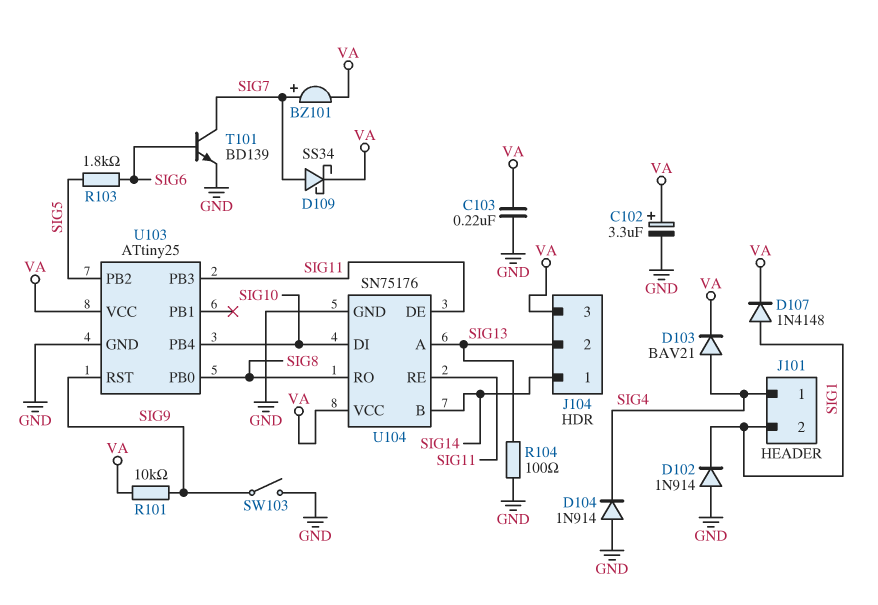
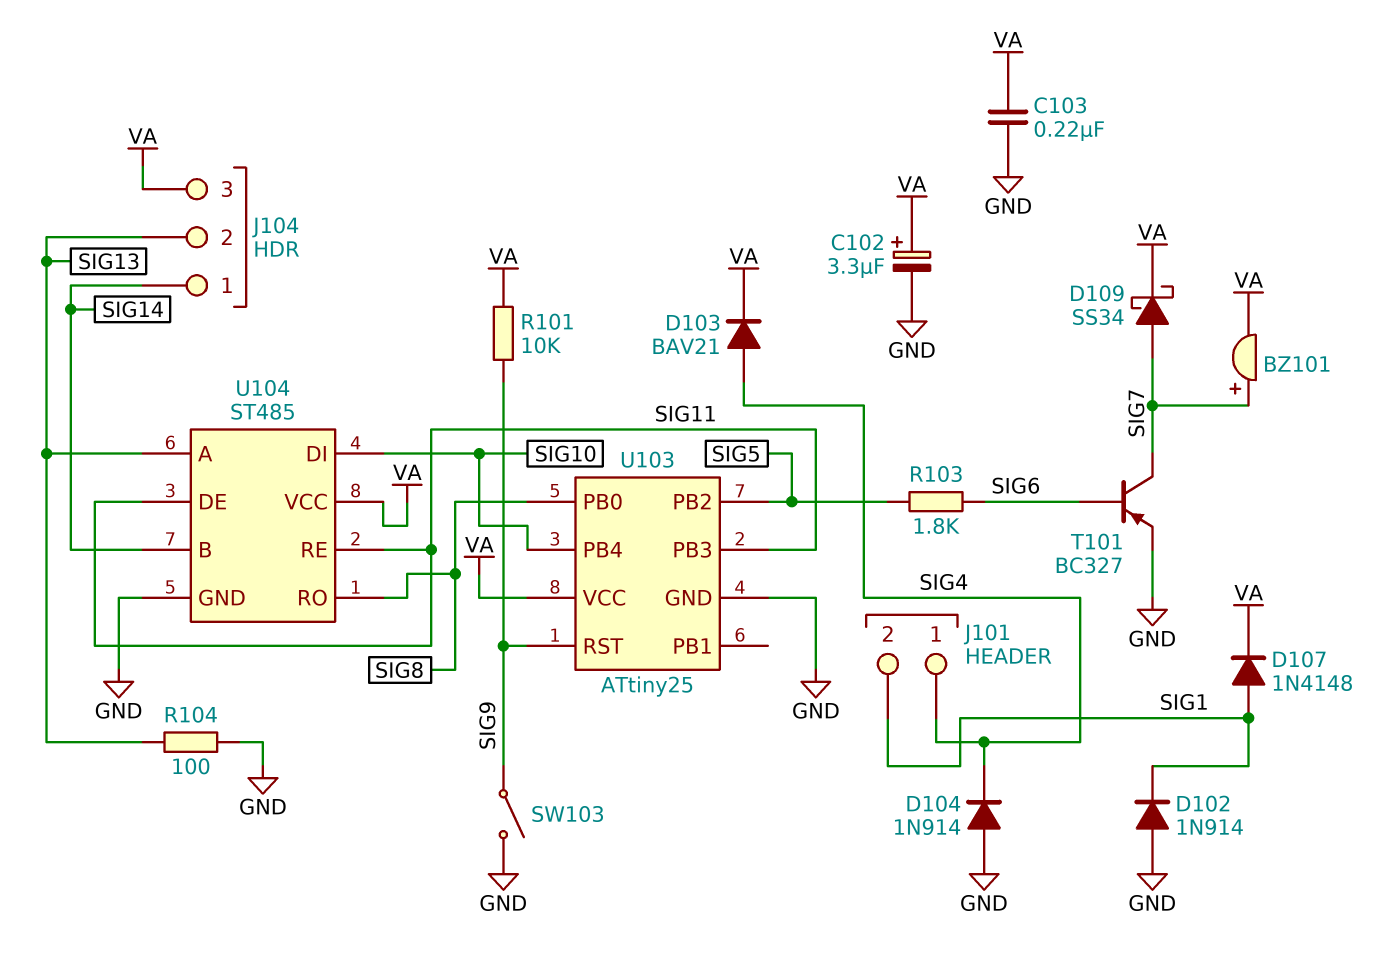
T101: NPN BD139 (B SIG6, C SIG7, E GND) -> PNP BC327 (B SIG6, C SIG7, E GND)
U104: SN75176 -> ST485

